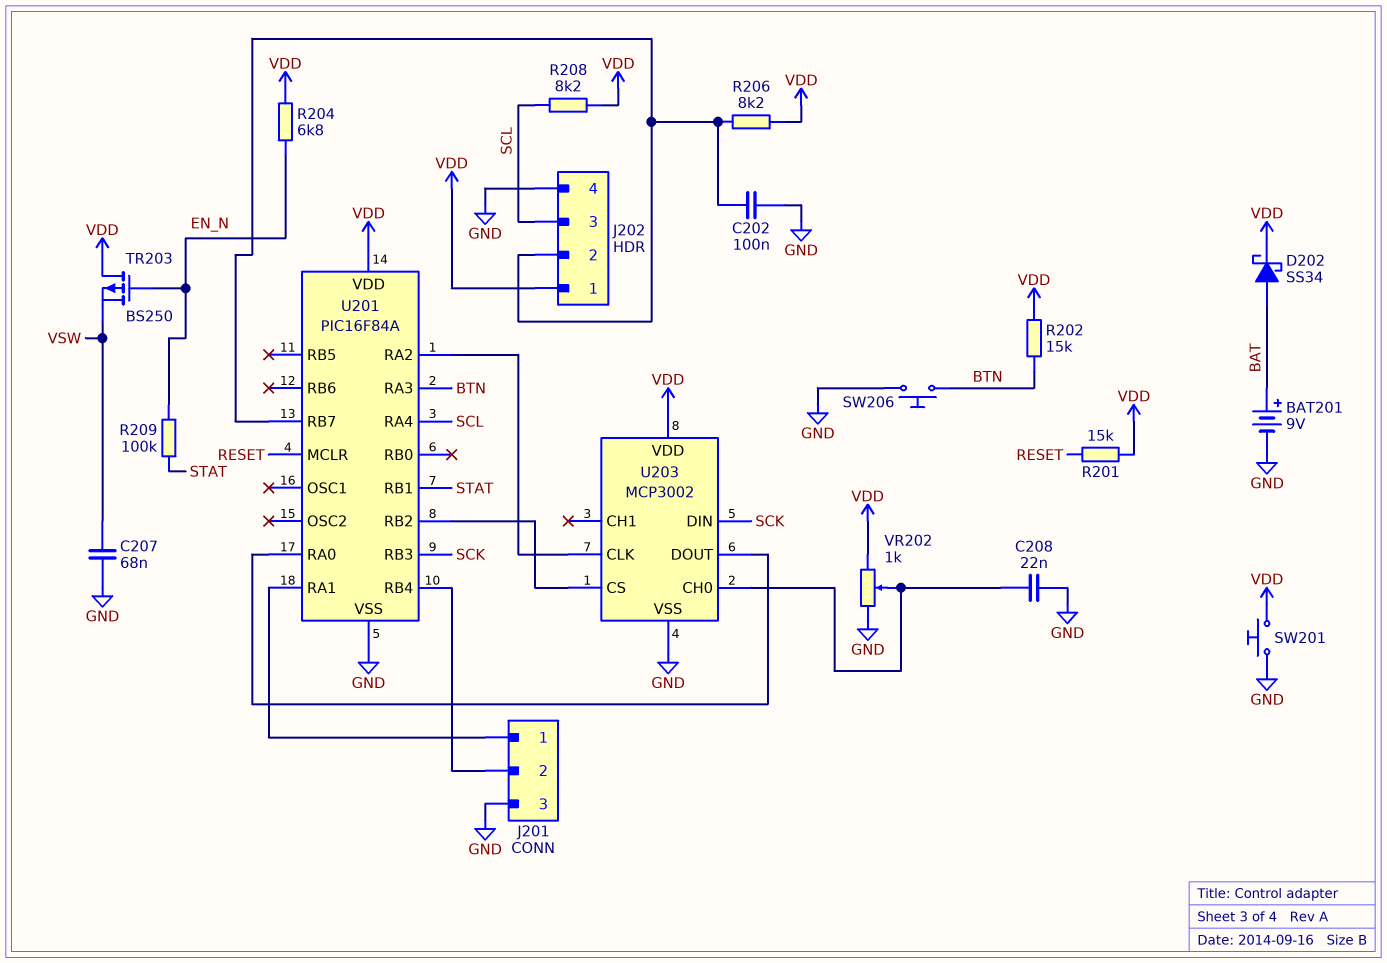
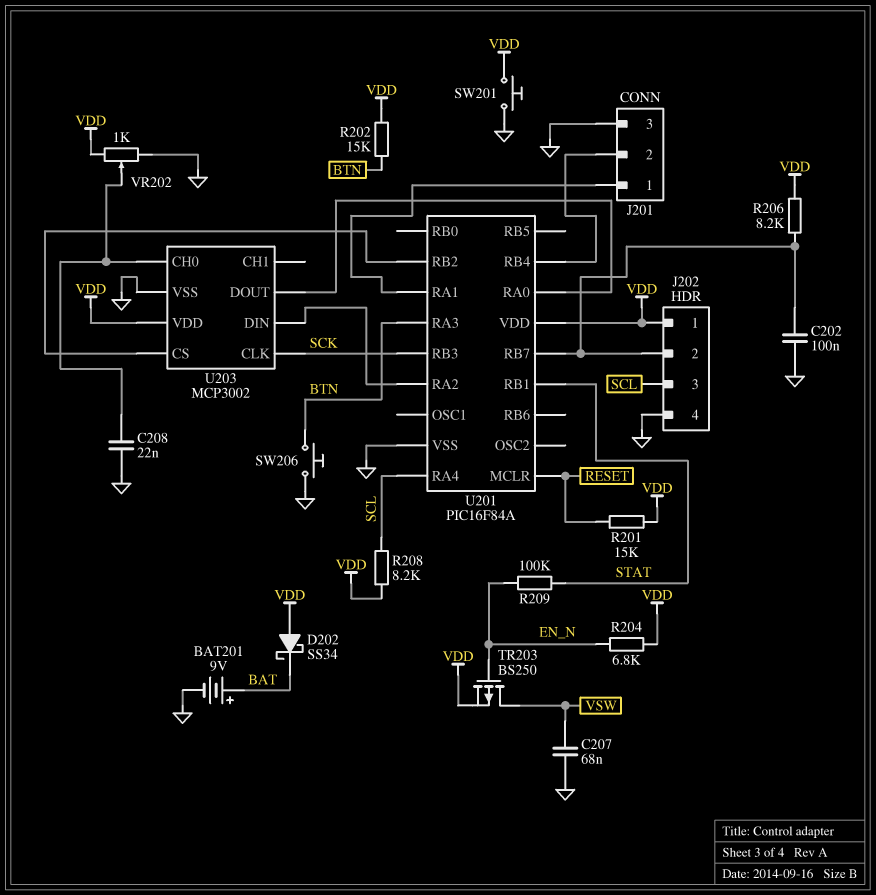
D202: schottky SS34 (A BAT, K VDD) -> schottky SS34 (A VDD, K BAT)
TR203: PMOS BS250 (G EN_N, D VDD, S VSW) -> PMOS BS250 (G EN_N, D VSW, S VDD)
U203 pin CLK: U201/RA2 -> SCK
U203 pin DIN: SCK -> U201/RA2

